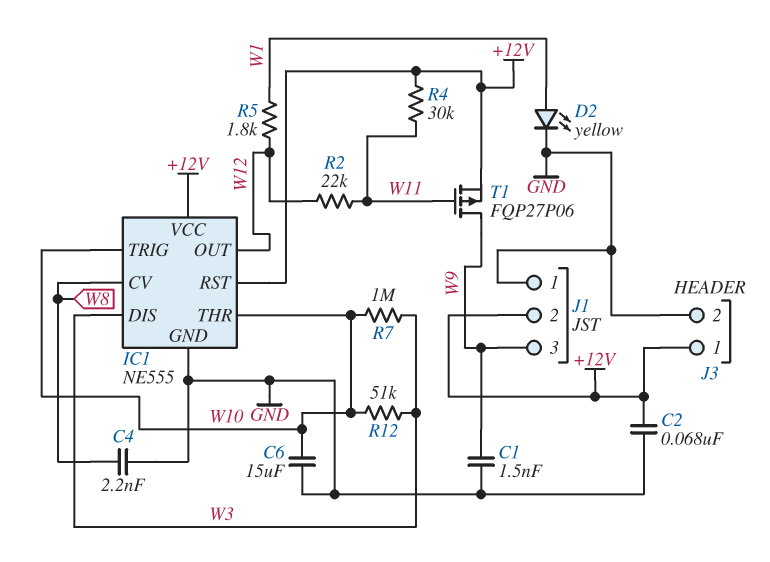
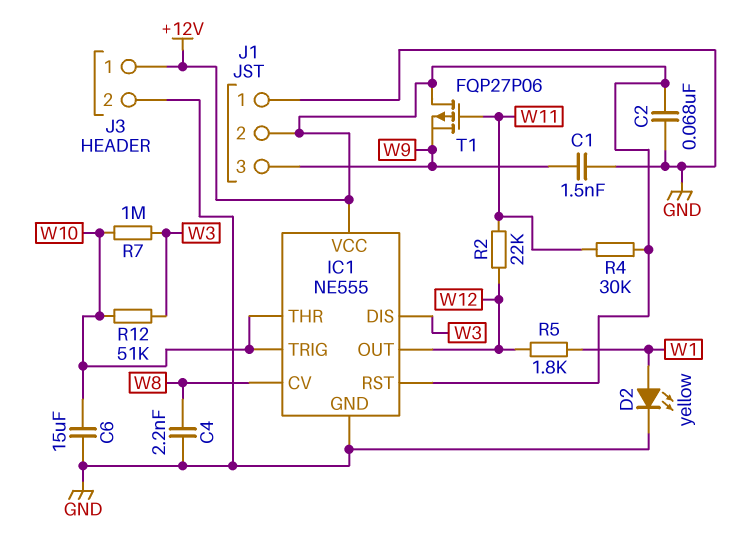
T1: PMOS FQP27P06 (G W11, D W9, S +12V) -> PMOS FQP27P06 (G W11, D +12V, S W9)

